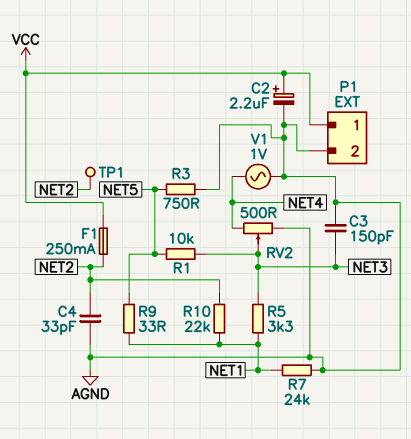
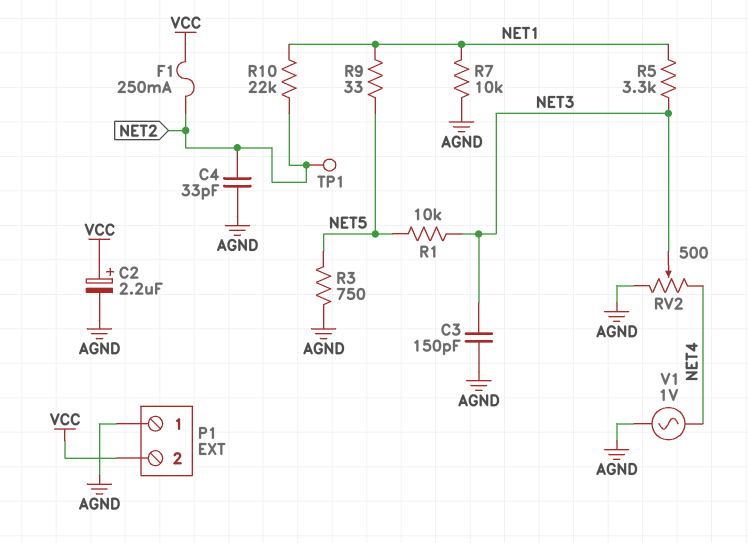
P1 pin 1: VCC -> AGND
P1 pin 2: AGND -> VCC
R7: 24k (AGND, NET1) -> 10k (AGND, NET1)

